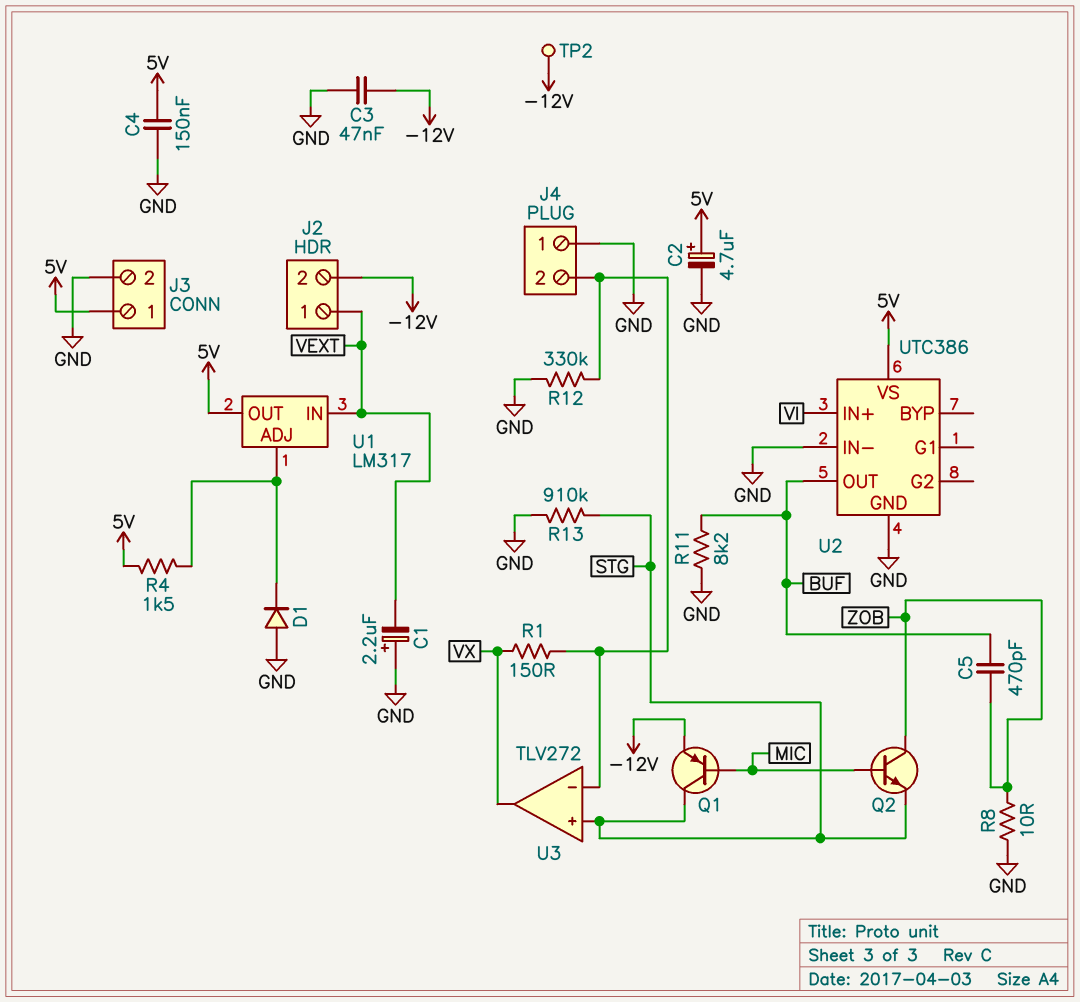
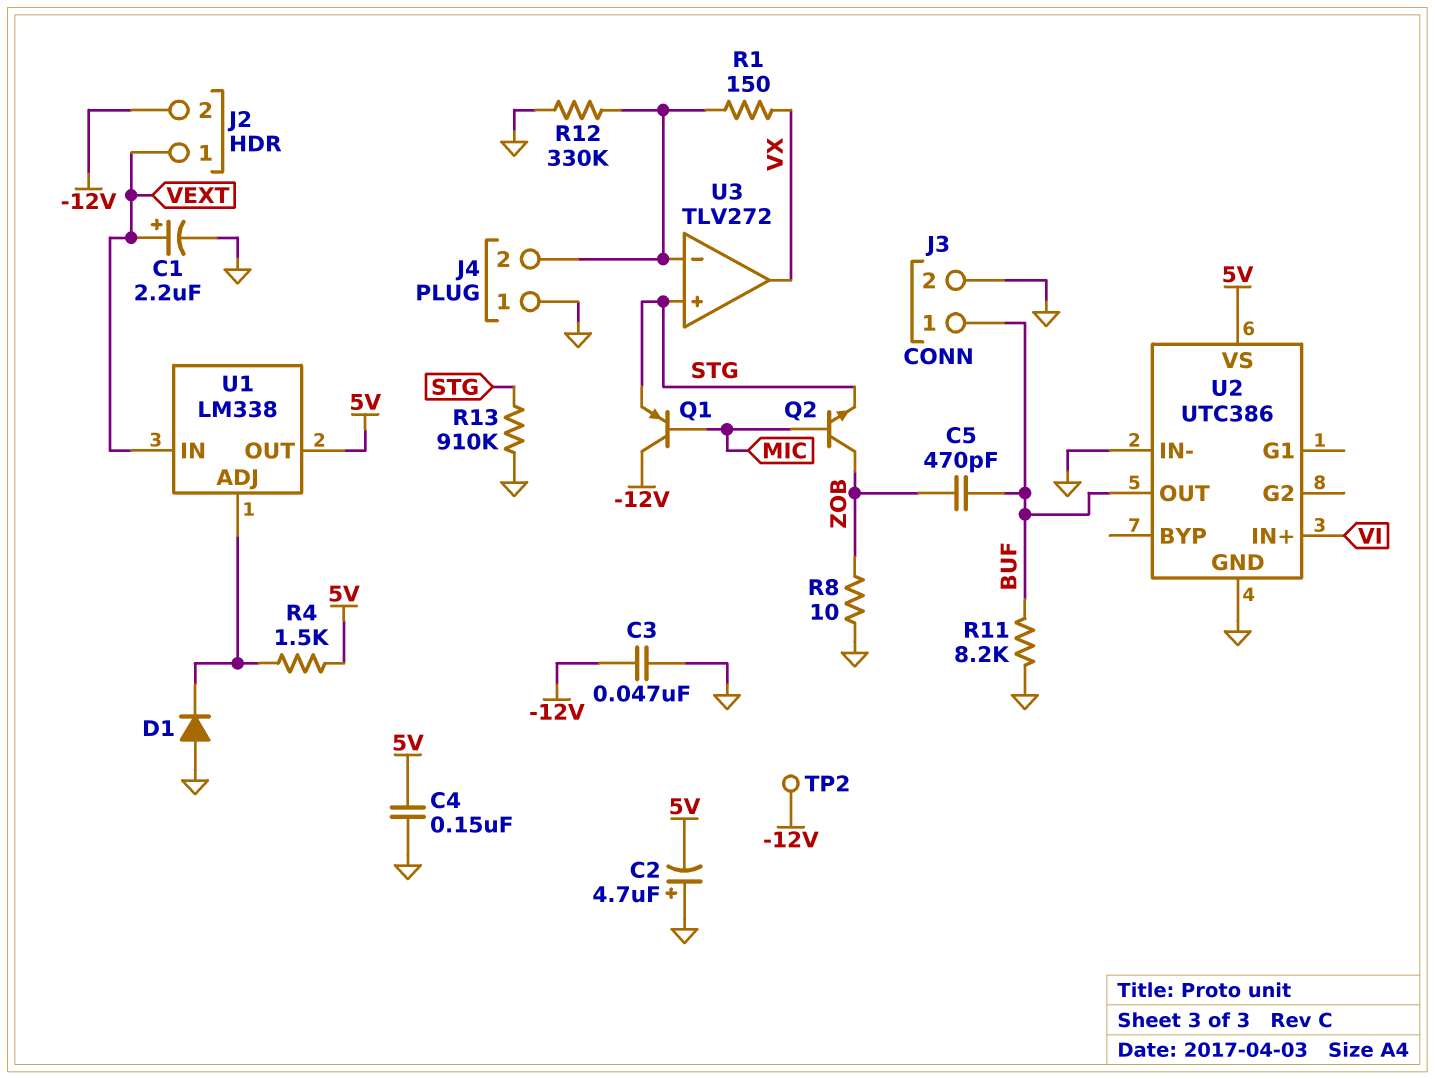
C1: 2.2uF (plus GND, minus VEXT) -> 2.2uF (plus VEXT, minus GND)
C2: 4.7uF (plus 5V, minus GND) -> 4.7uF (plus GND, minus 5V)
J3 pin 1: 5V -> BUF
Q1: PNP (B MIC, C STG, E -12V) -> PNP (B MIC, C -12V, E STG)
U1: LM317 -> LM338

